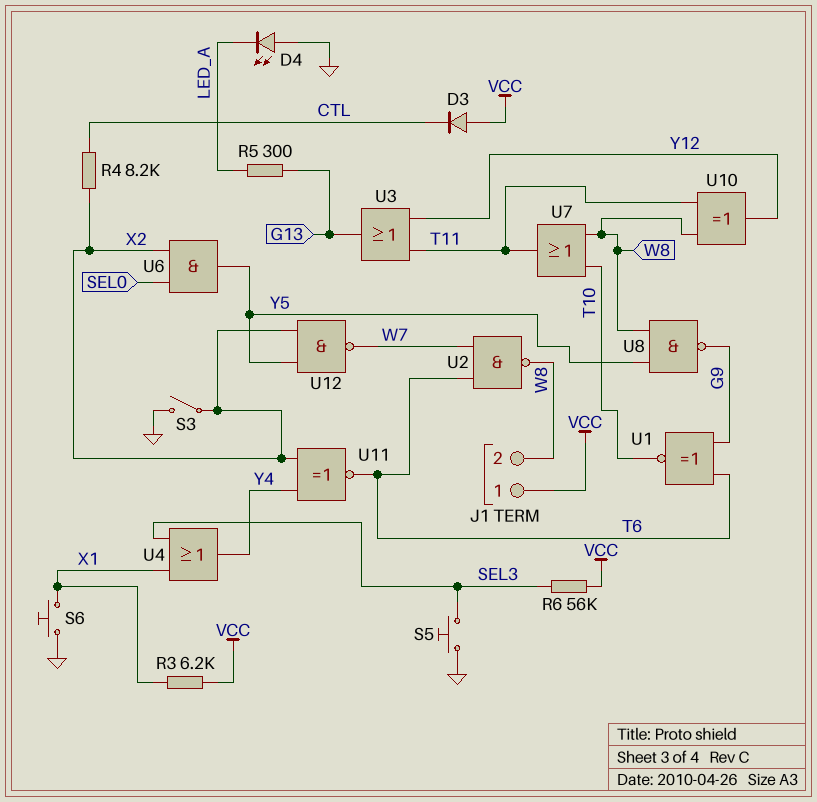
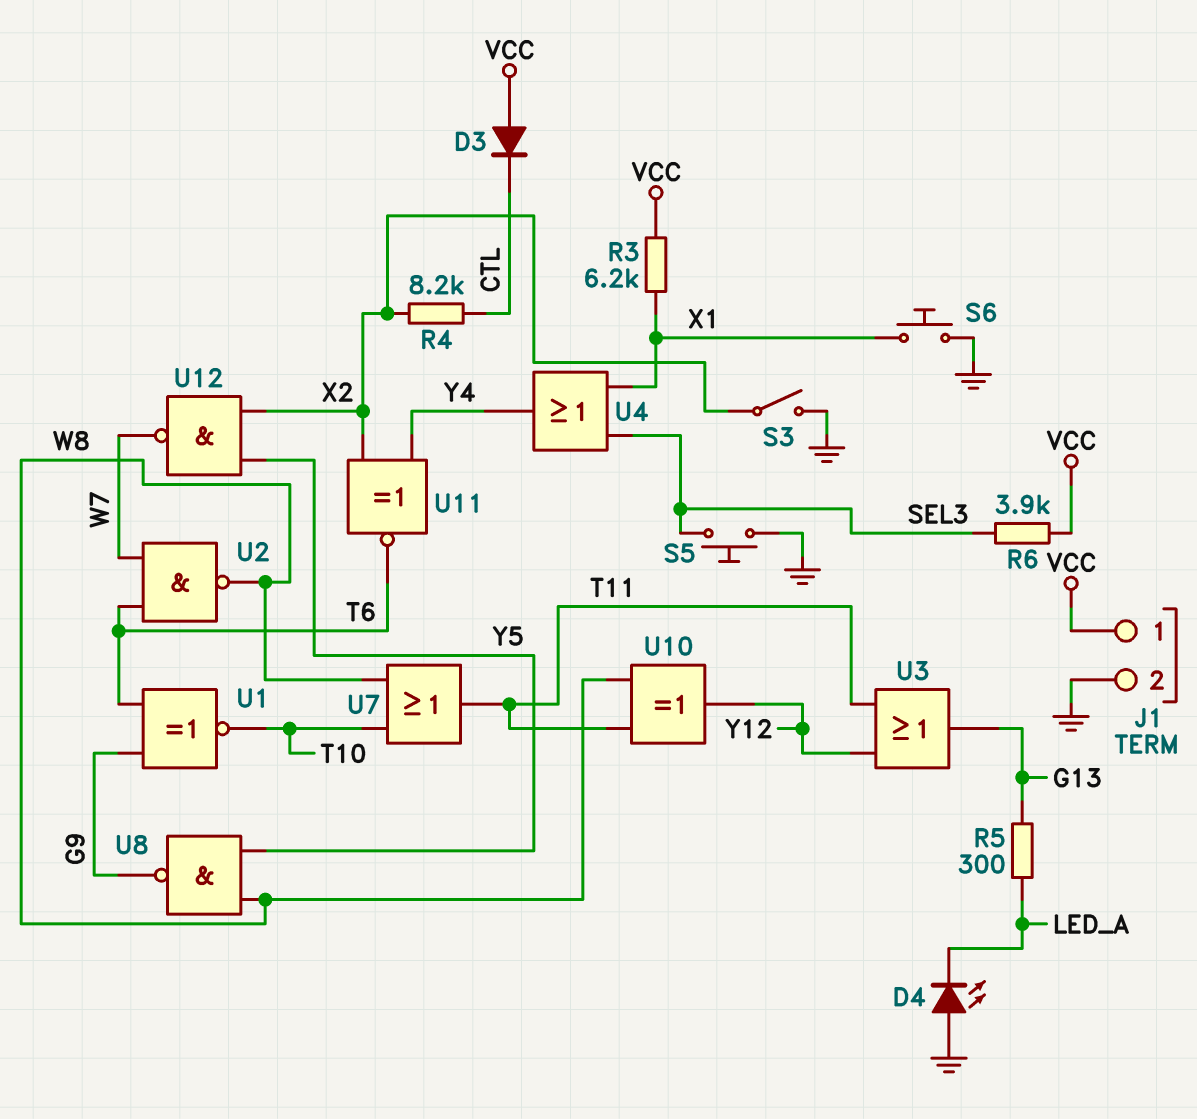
J1 pin 2: W8 -> GND
R6: 56k (SEL3, VCC) -> 3.9k (SEL3, VCC)
U6: AND (in SEL0, in X2, out Y5) -> none

